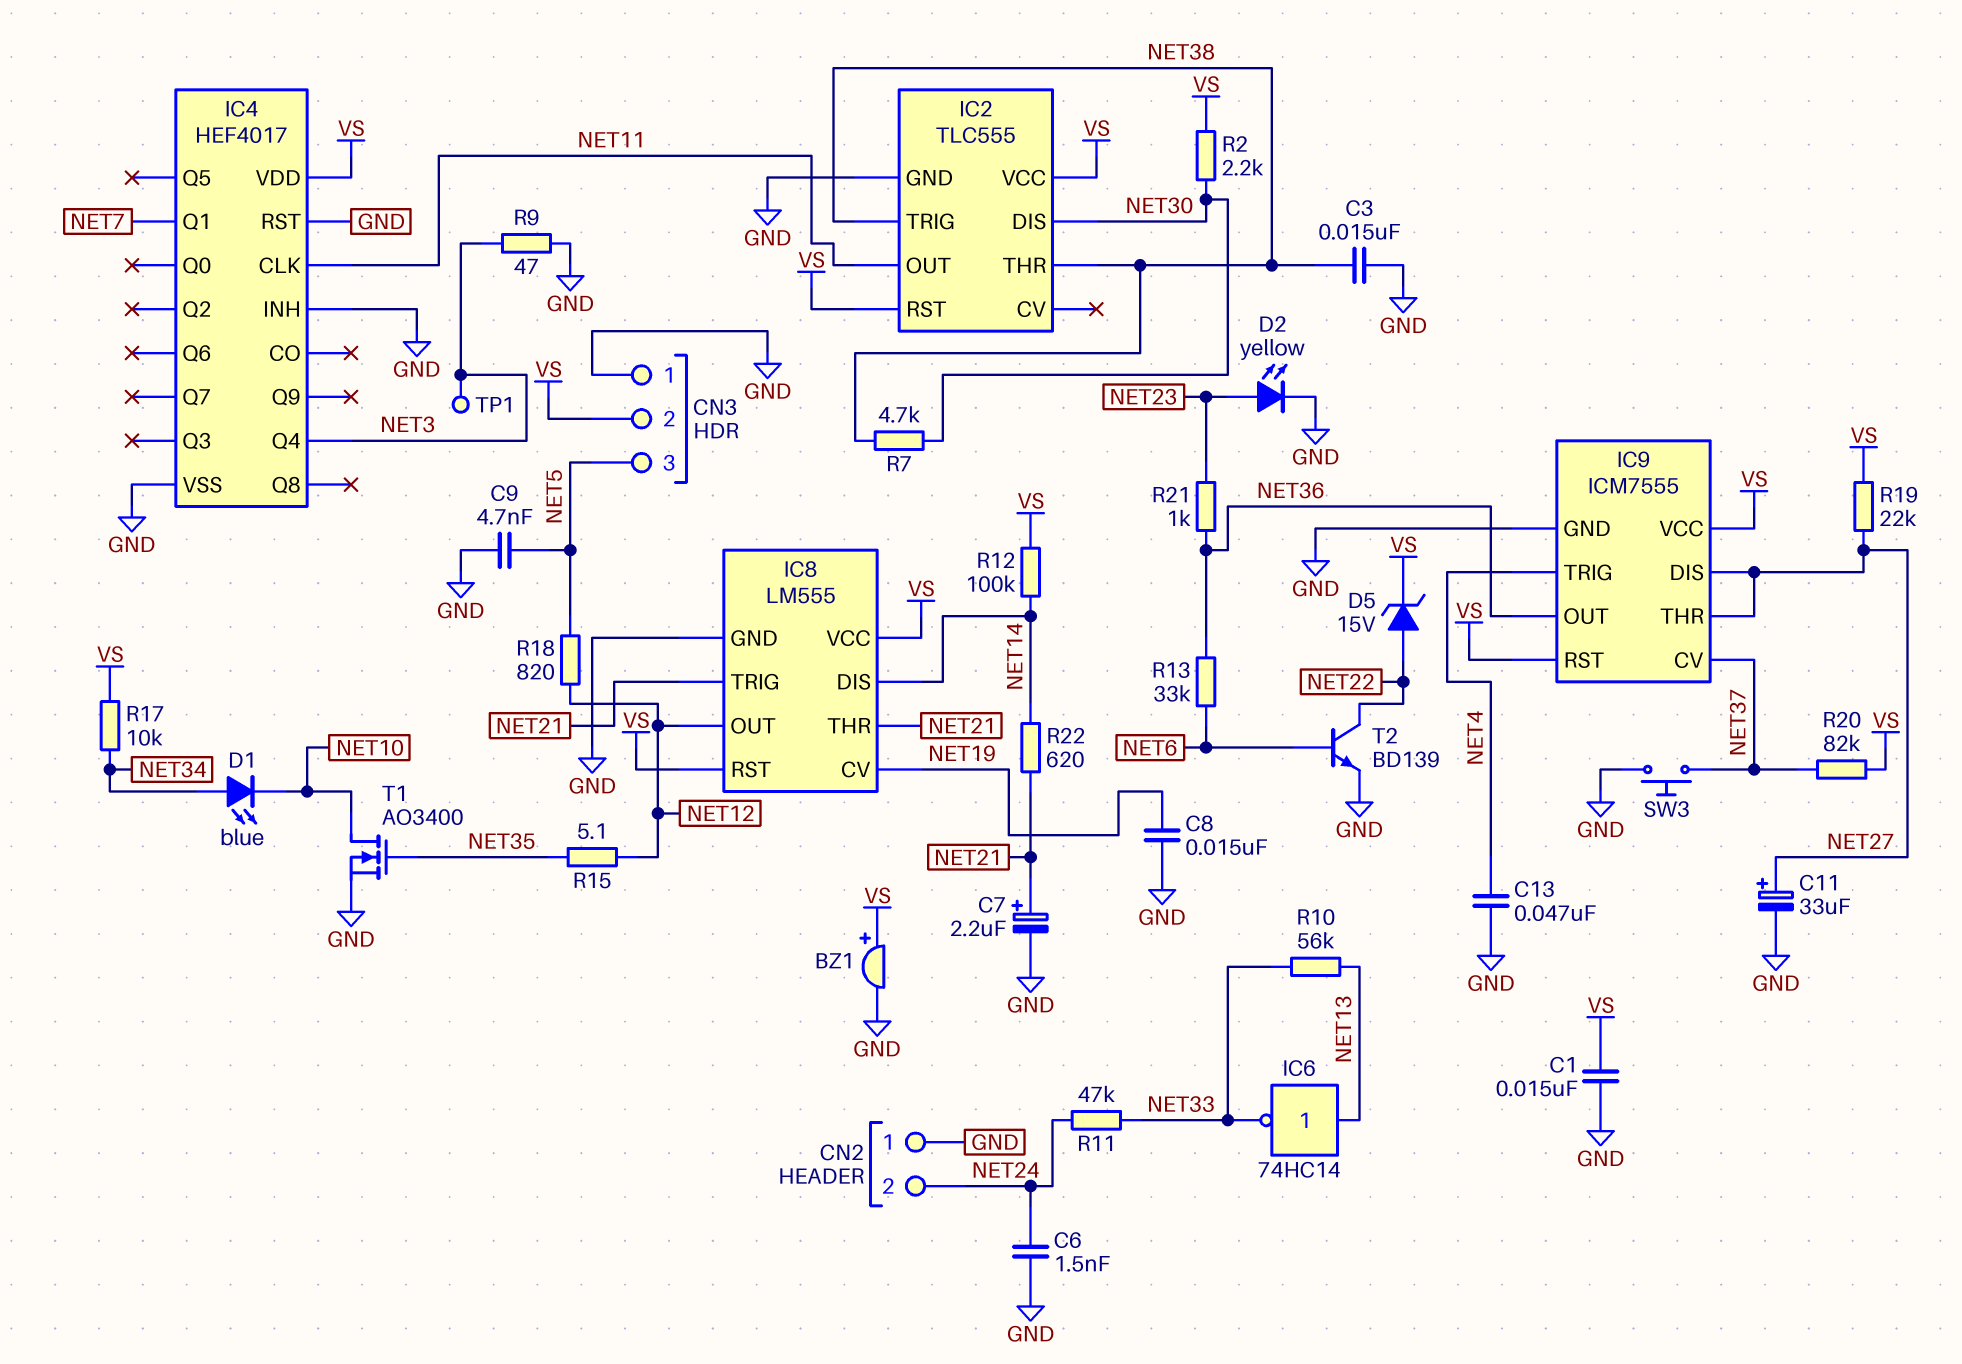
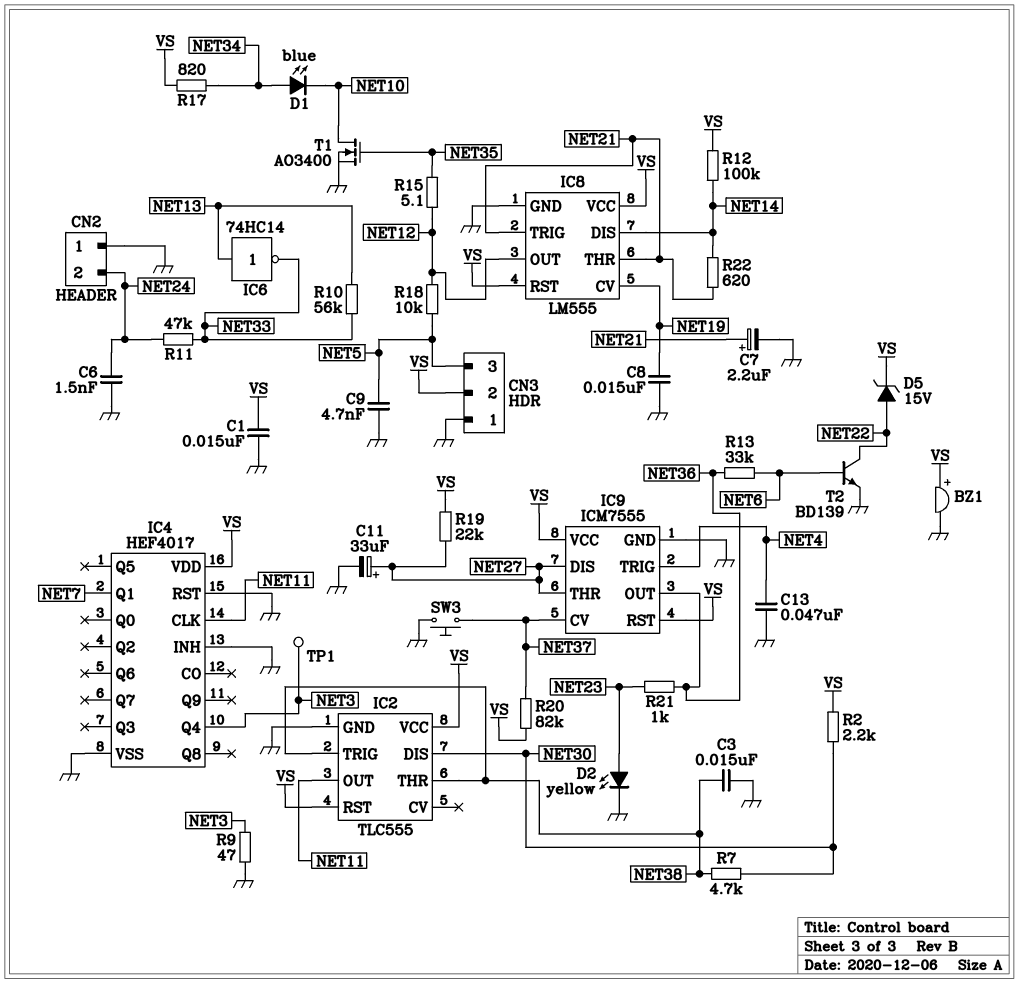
R17: 10k (NET34, VS) -> 820 (NET34, VS)
R18: 820 (NET5, NET12) -> 10k (NET5, NET12)

